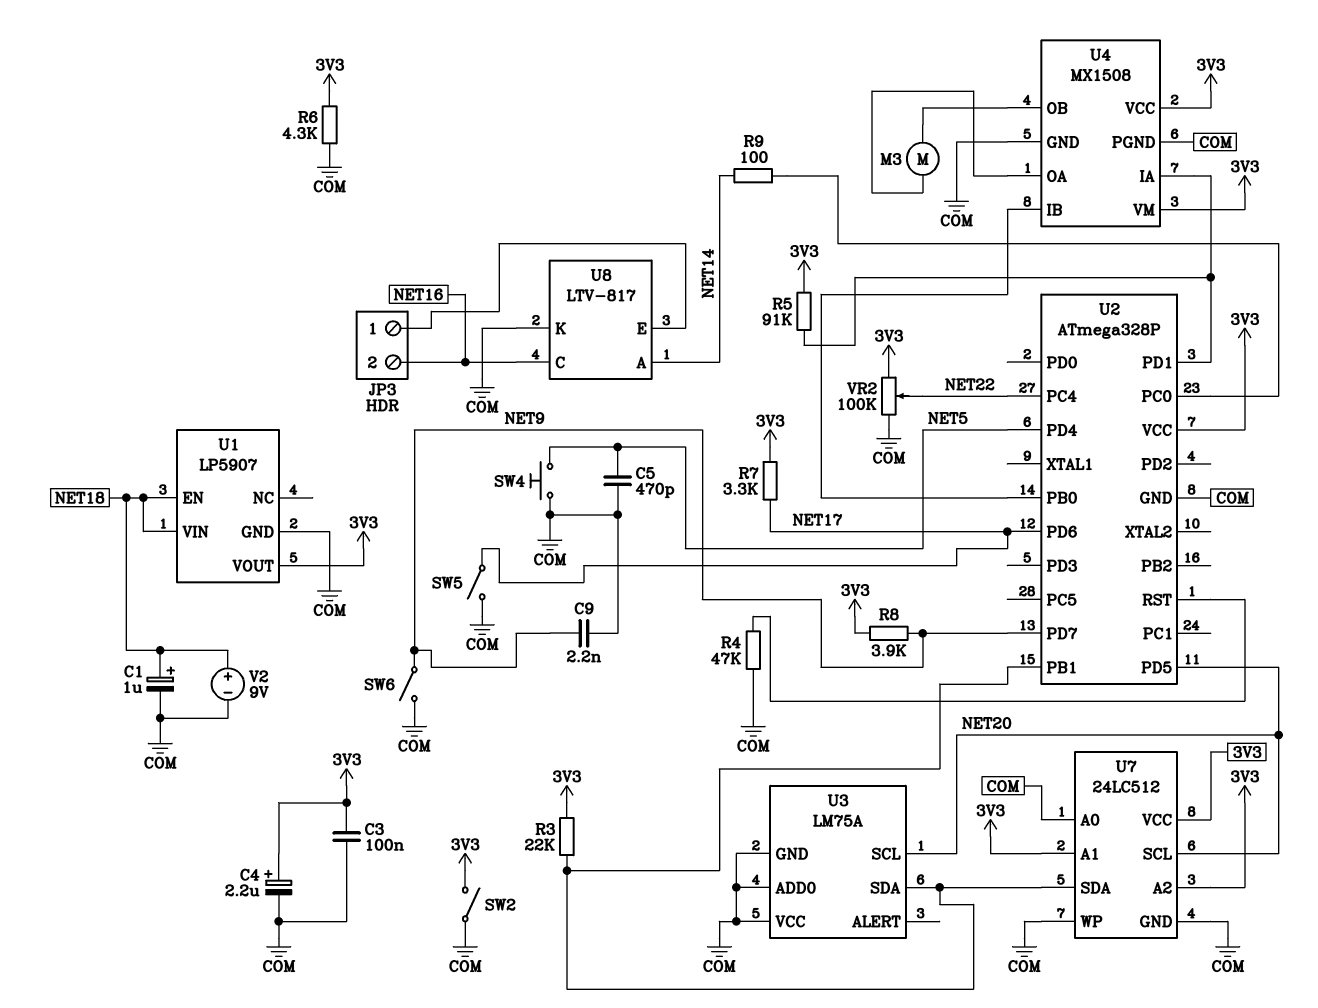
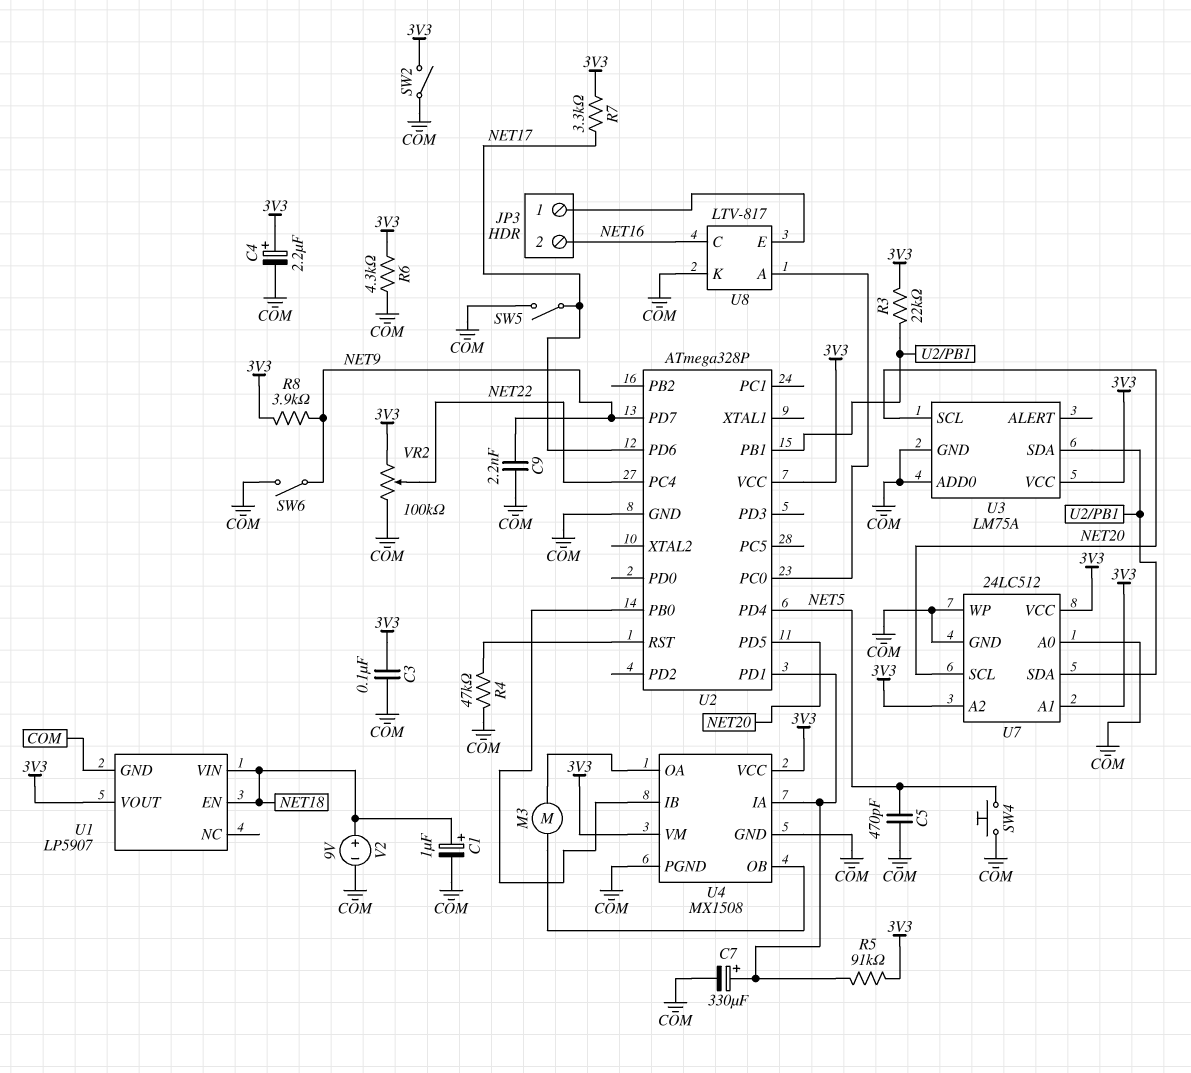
C7: none -> 330uF (plus U2/PD1, minus COM)
R9: 100 (NET14, U2/PC0) -> none
U3 pin VCC: COM -> 3V3
U8 pin A: NET14 -> U2/PC0

